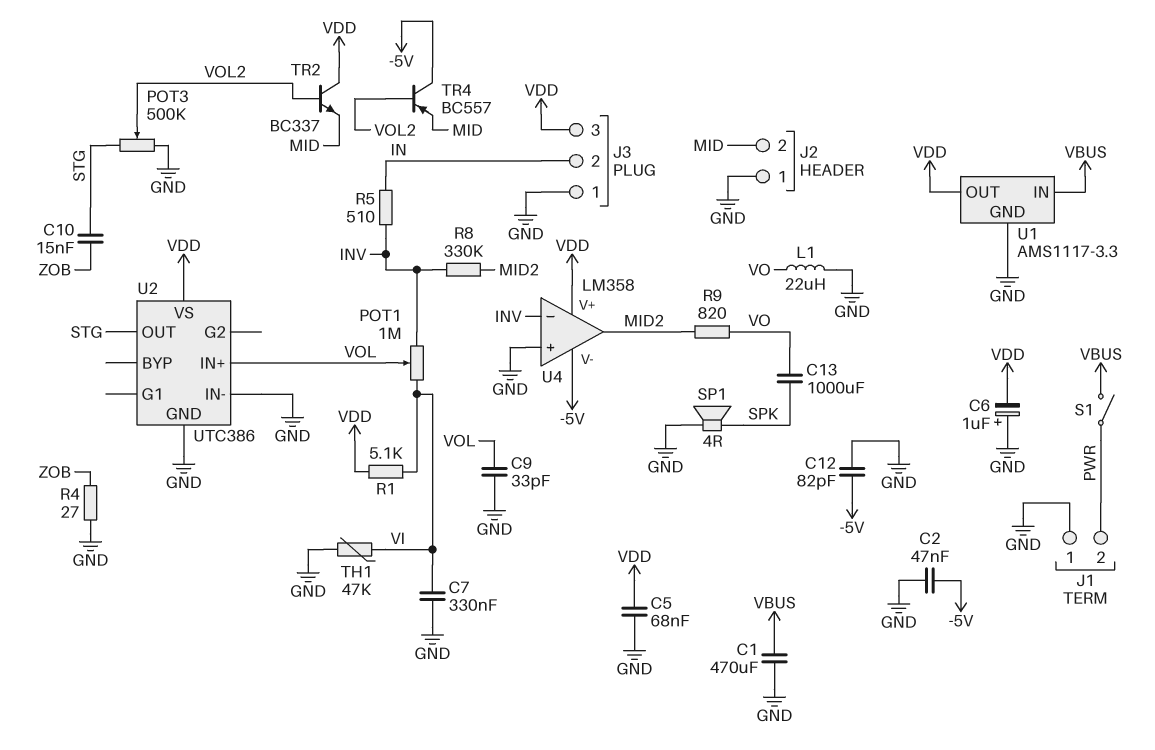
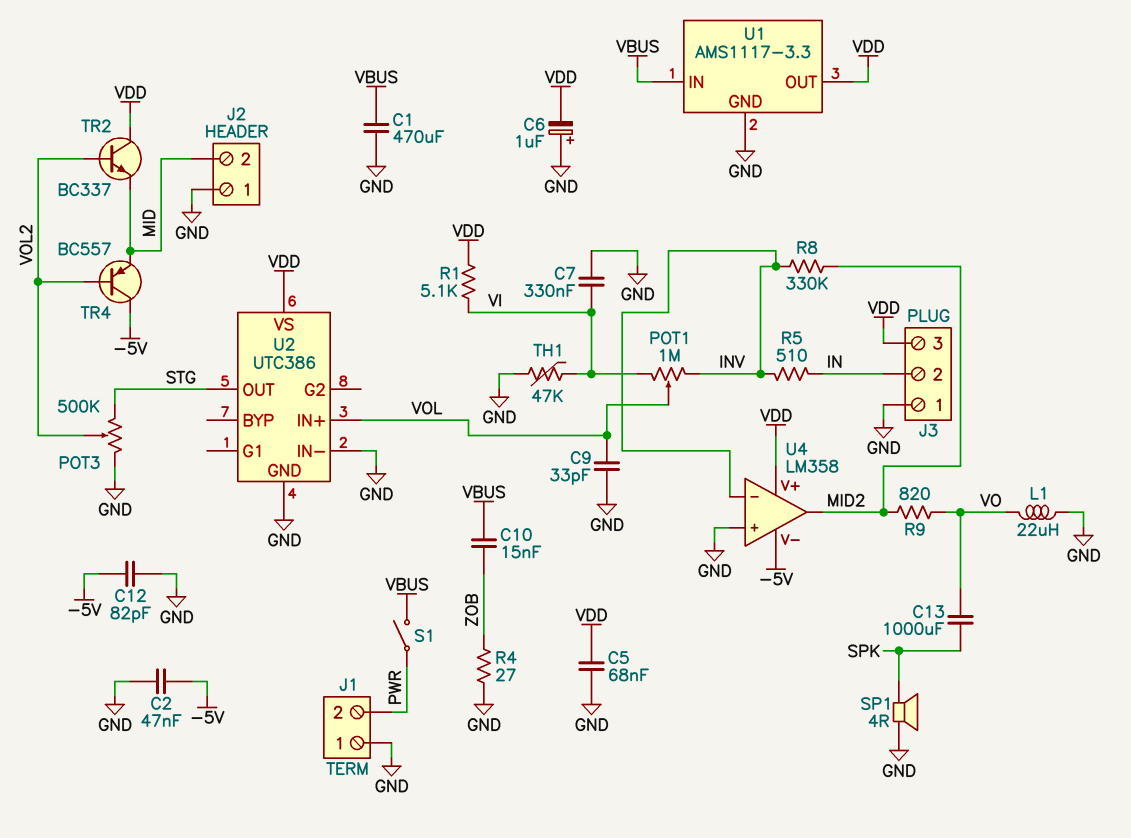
C10: 15nF (STG, ZOB) -> 15nF (VBUS, ZOB)

